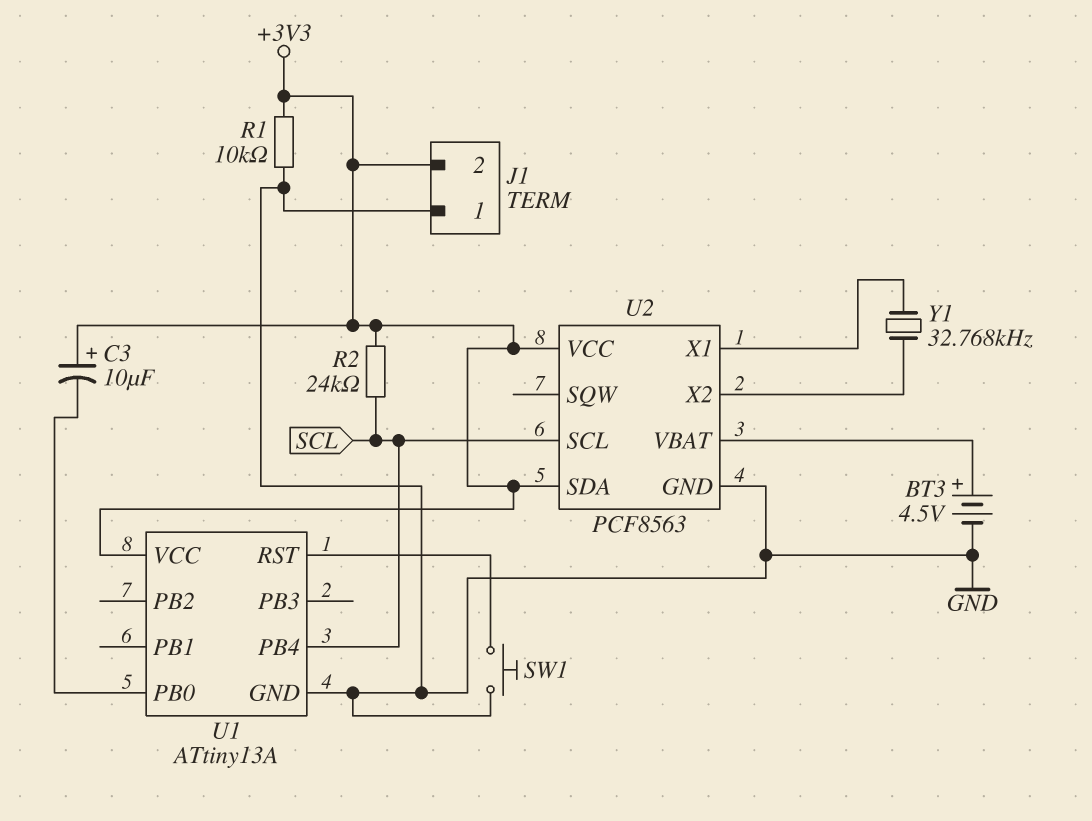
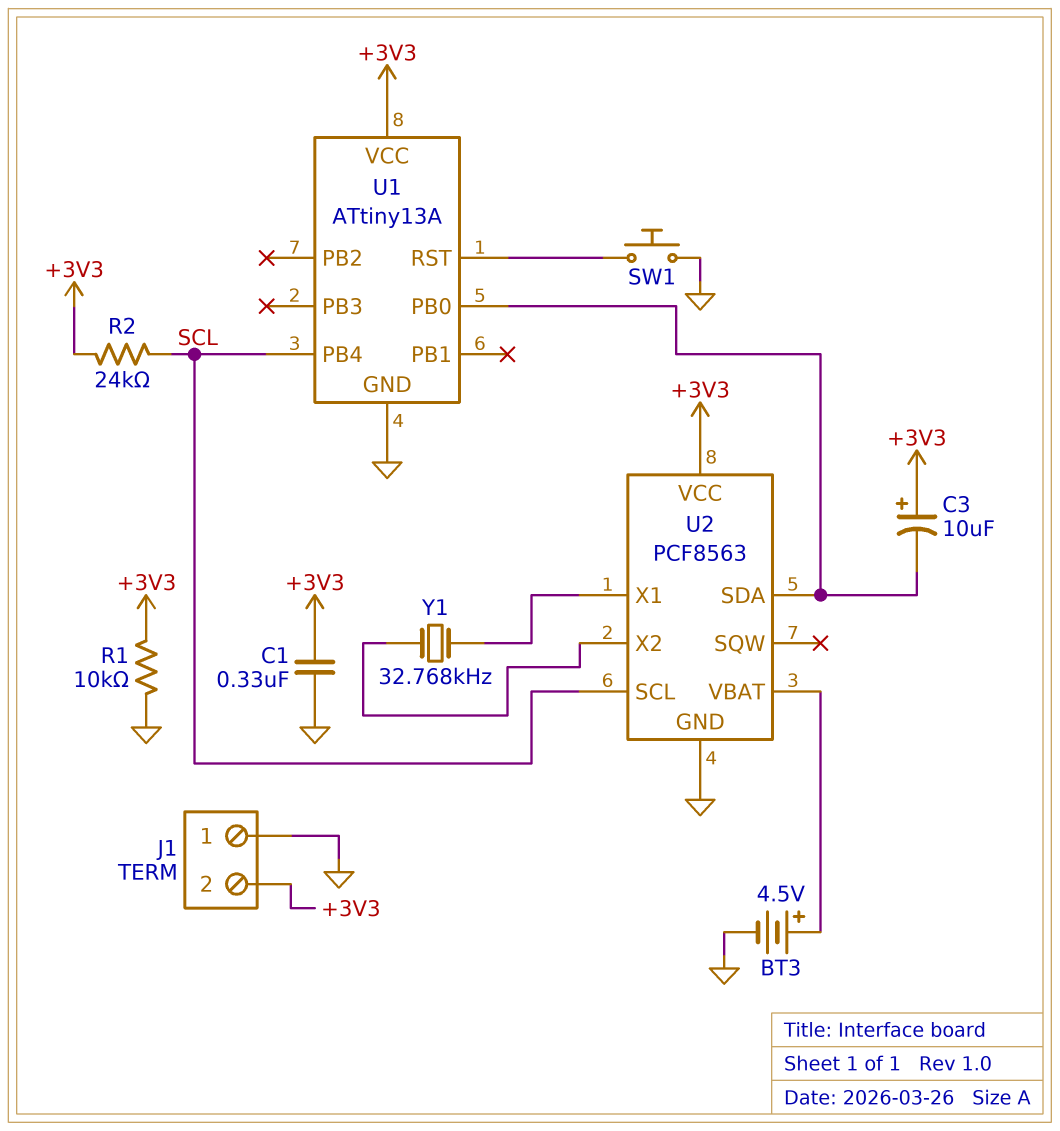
C1: none -> 330nF (+3V3, GND)
U2 pin SDA: +3V3 -> U1/PB0

